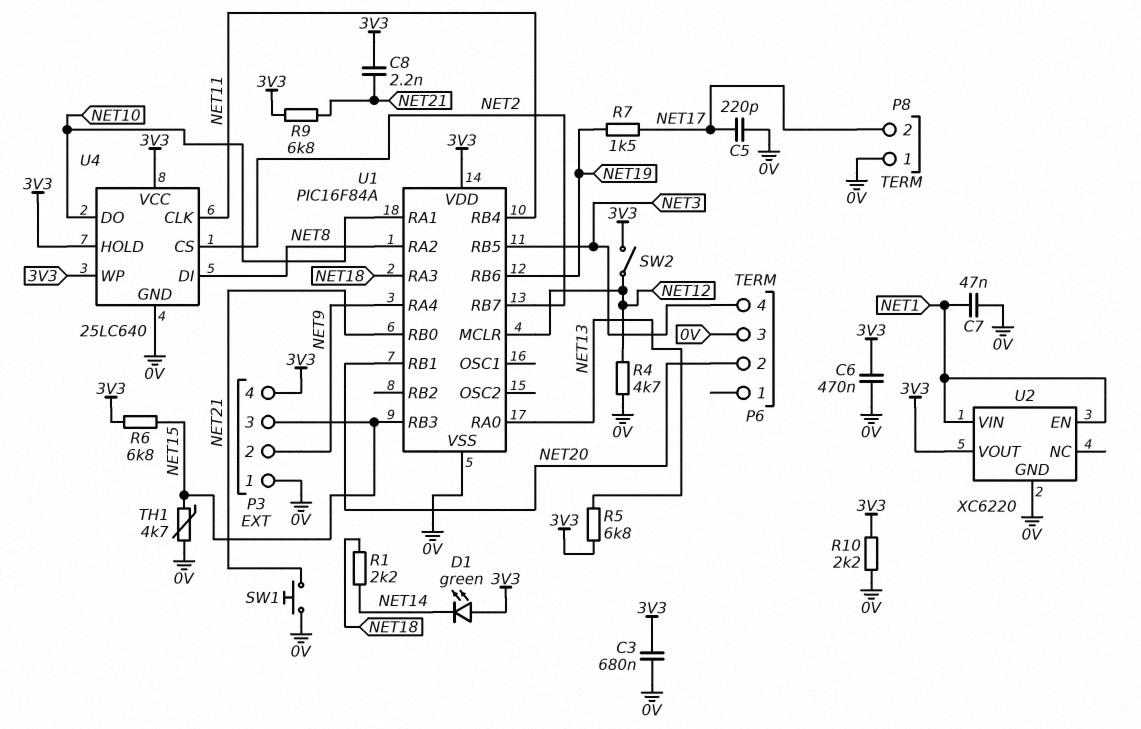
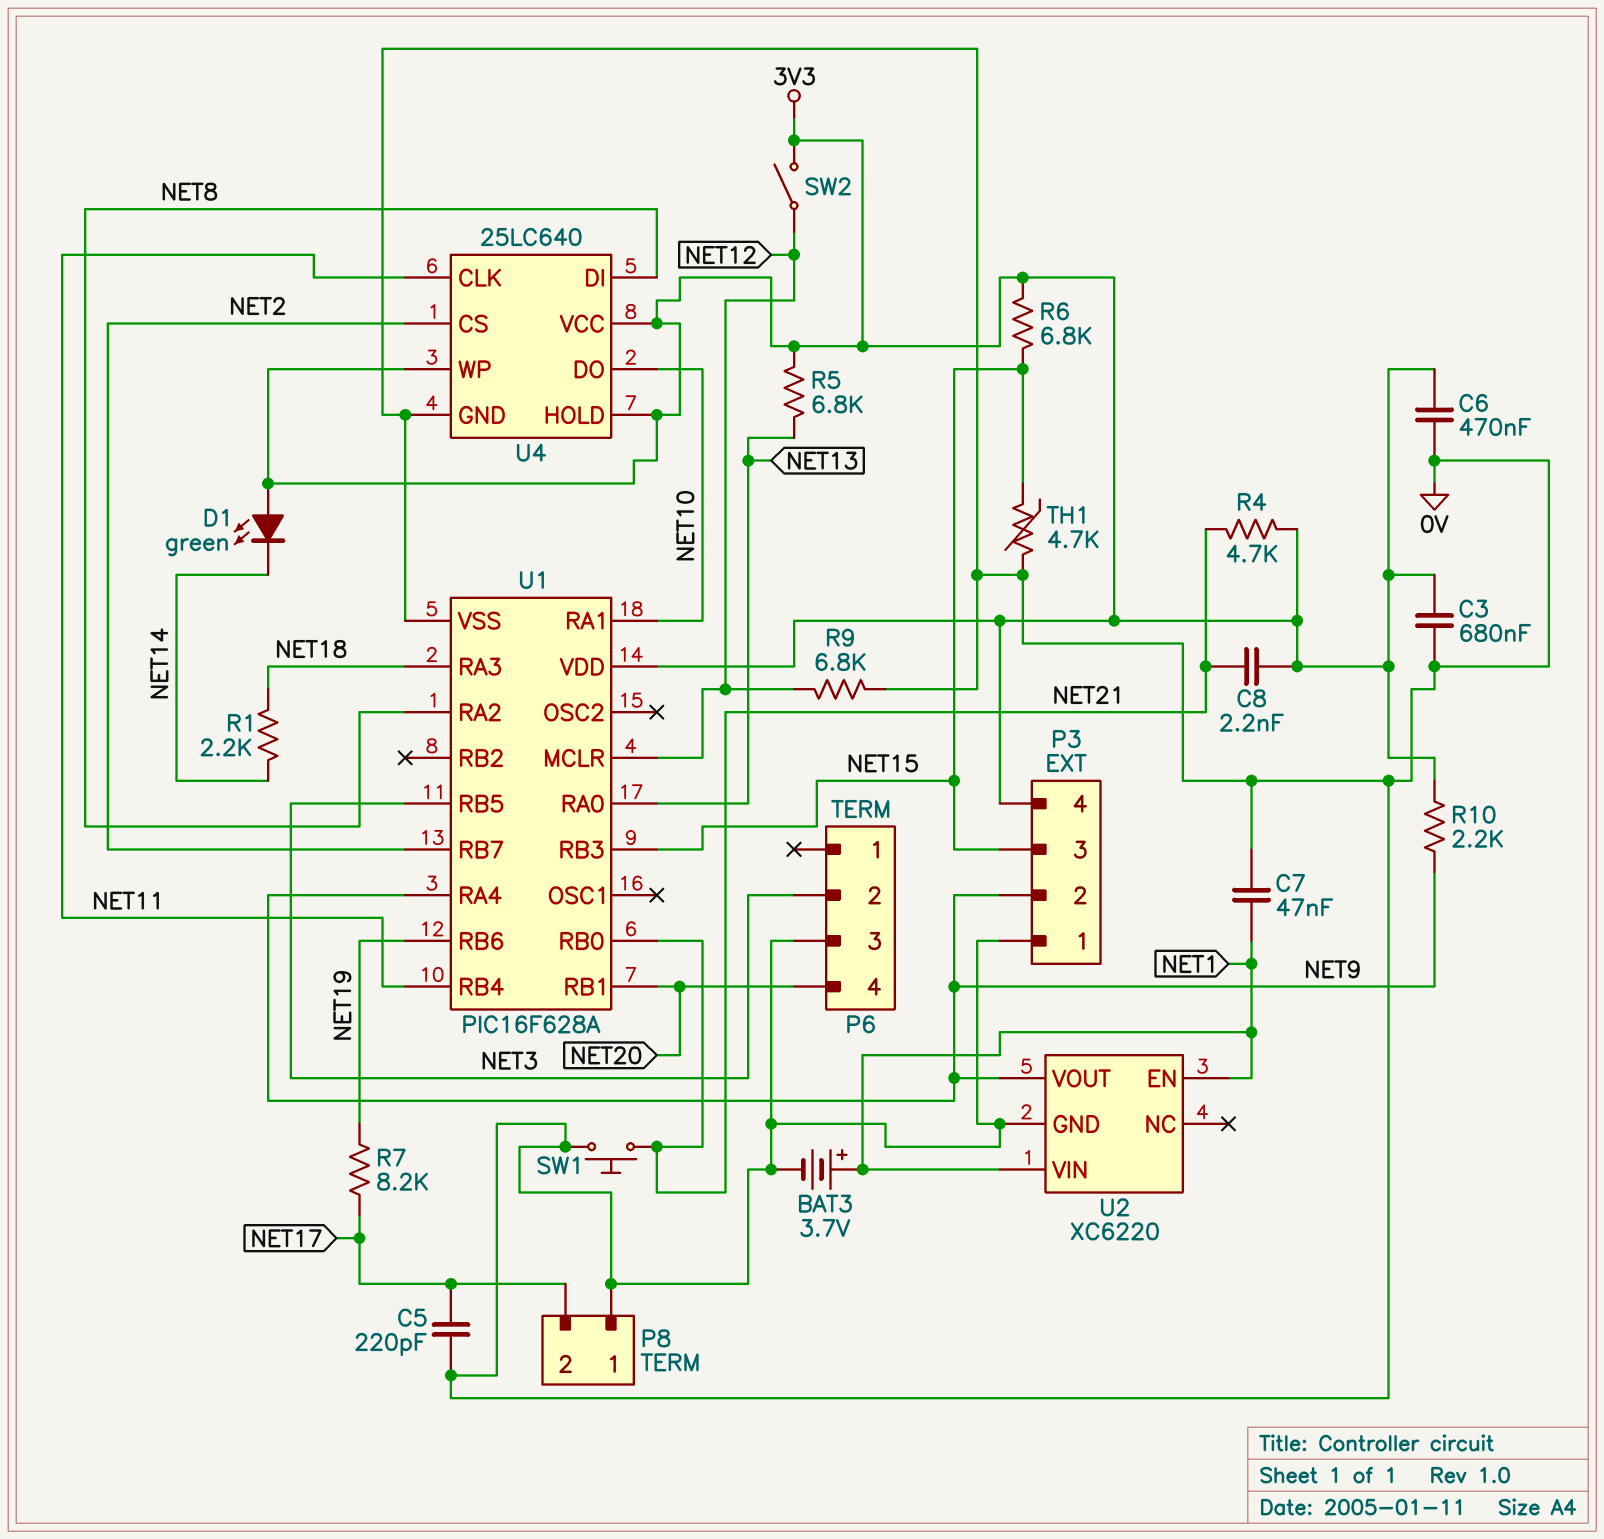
BAT3: none -> 3.7V (plus NET1, minus 0V)
P6 pin 2: NET20 -> NET3
P6 pin 4: NET3 -> NET20
R4: 4.7k (0V, NET12) -> 4.7k (3V3, NET21)
R7: 1.5k (NET17, NET19) -> 8.2k (NET17, NET19)
R9: 6.8k (3V3, NET21) -> 6.8k (0V, NET12)
R10: 2.2k (0V, 3V3) -> 2.2k (3V3, NET9)
U1: PIC16F84A -> PIC16F628A
U2 pin VOUT: 3V3 -> NET9

